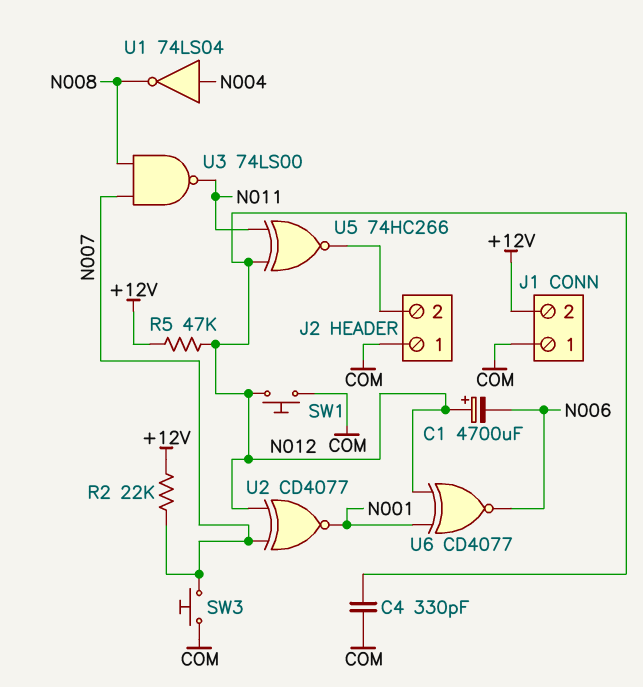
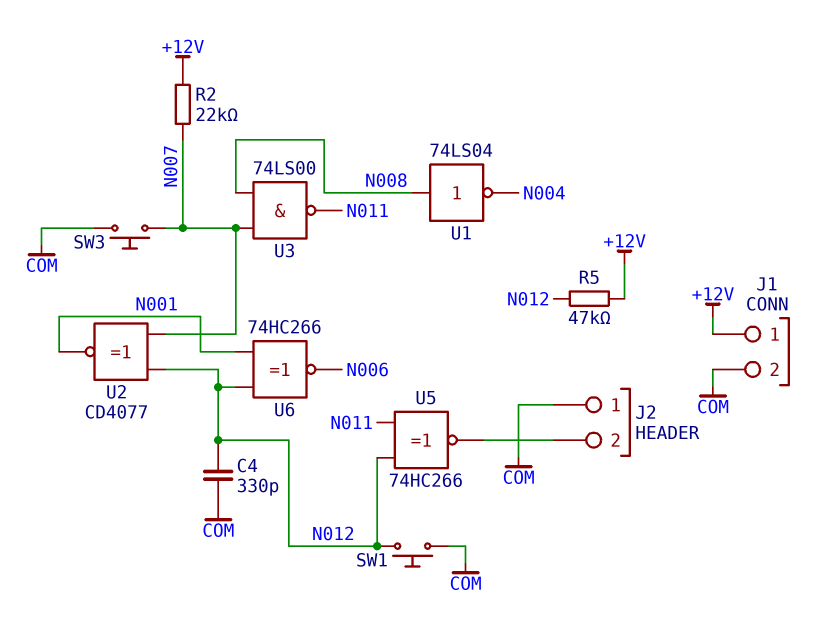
C1: 4700uF (plus N012, minus N006) -> none
J1 pin 1: COM -> +12V
J1 pin 2: +12V -> COM
U1: NOT 74LS04 (in N004, out N008) -> NOT 74LS04 (in N008, out N004)
U6: XNOR CD4077 (in N001, in N012, out N006) -> XNOR 74HC266 (in N001, in N012, out N006)

